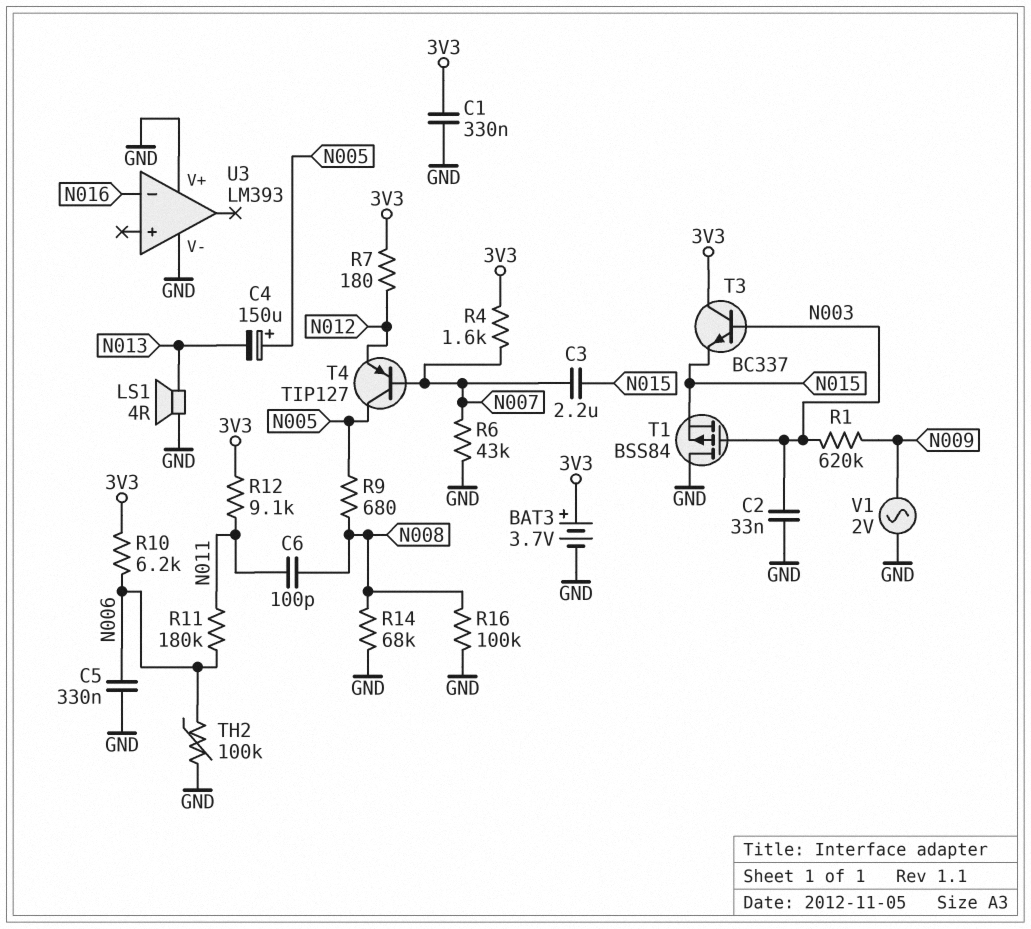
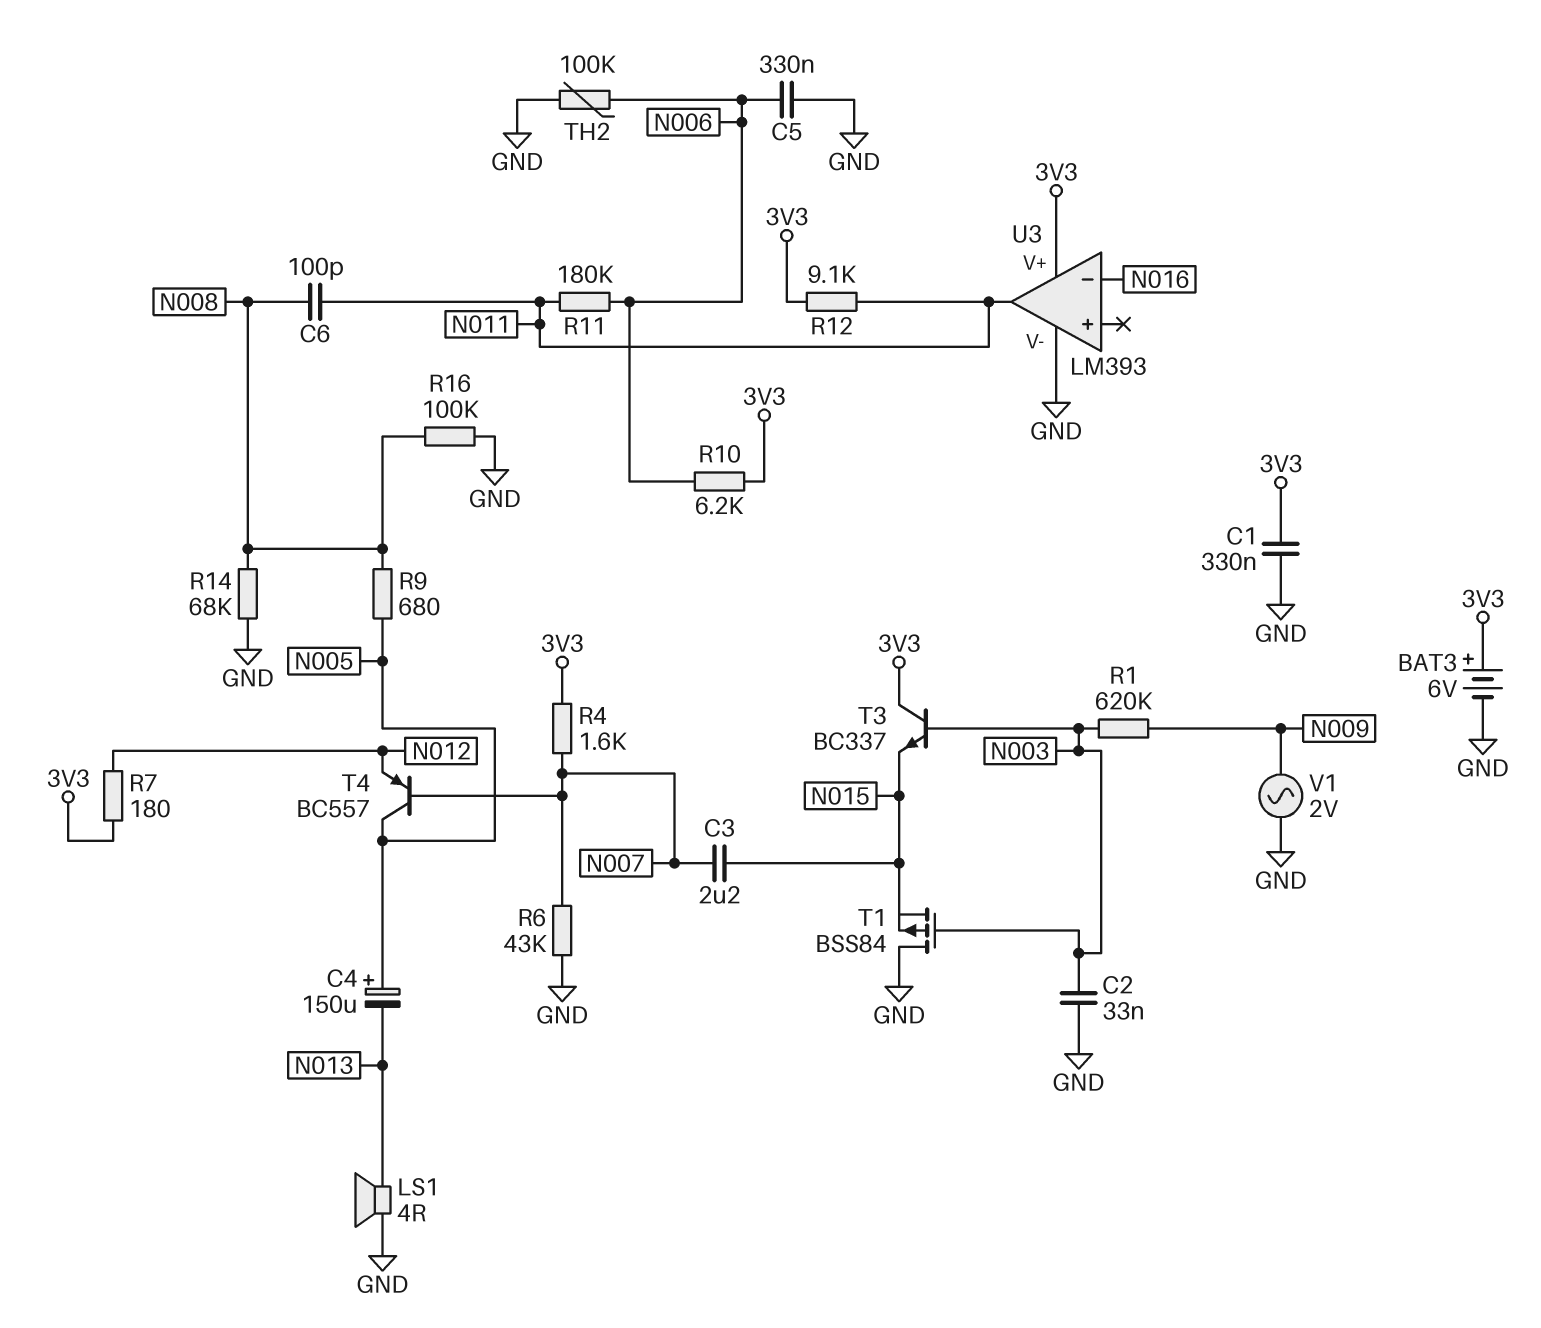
BAT3: 3.7V (plus 3V3, minus GND) -> 6V (plus 3V3, minus GND)
T4: PNP TIP127 (B N007, C N005, E N012) -> PNP BC557 (B N007, C N005, E N012)
U3 pin V+: GND -> 3V3
U3 pin out: none -> N011

